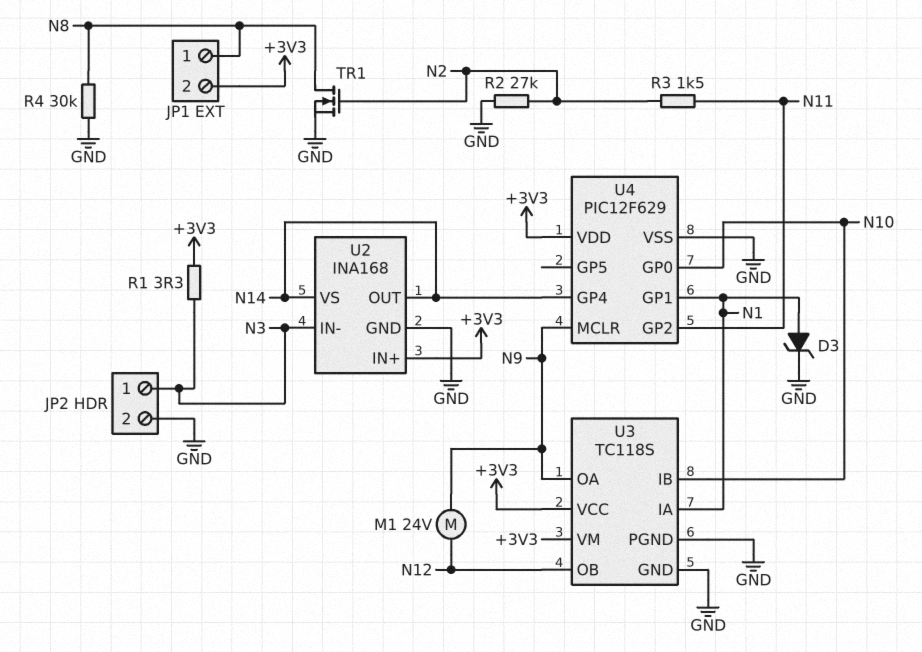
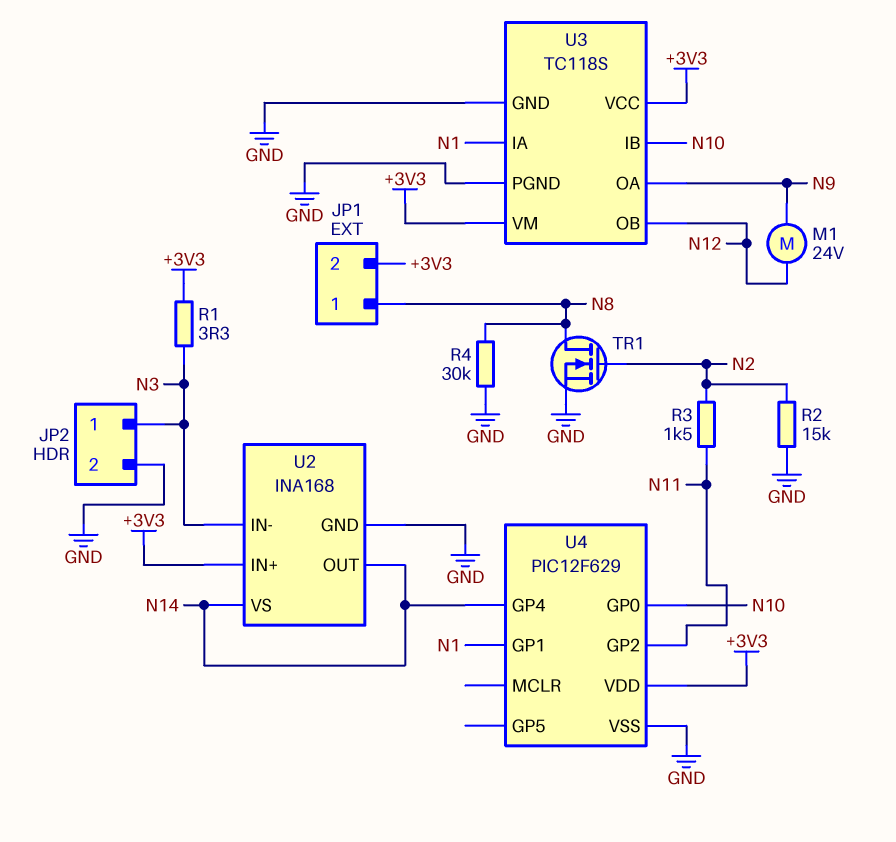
D3: zener (A N1, K GND) -> none
R2: 27k (GND, N2) -> 15k (GND, N2)
U4 pin MCLR: N9 -> none

